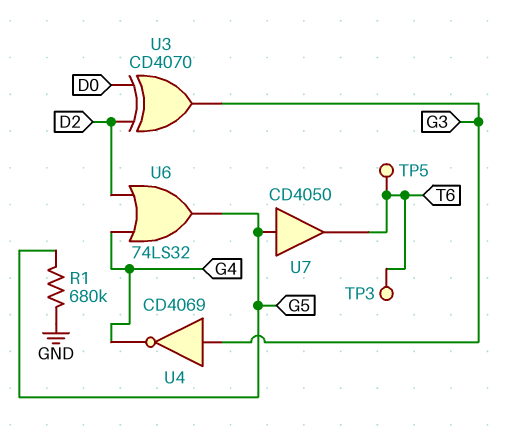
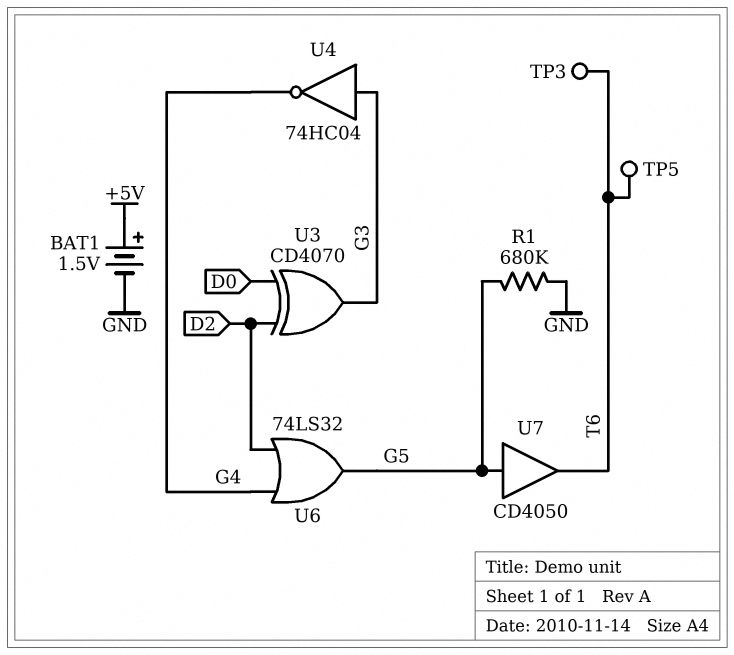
BAT1: none -> 1.5V (plus +5V, minus GND)
U4: NOT CD4069 (in G3, out G4) -> NOT 74HC04 (in G3, out G4)

